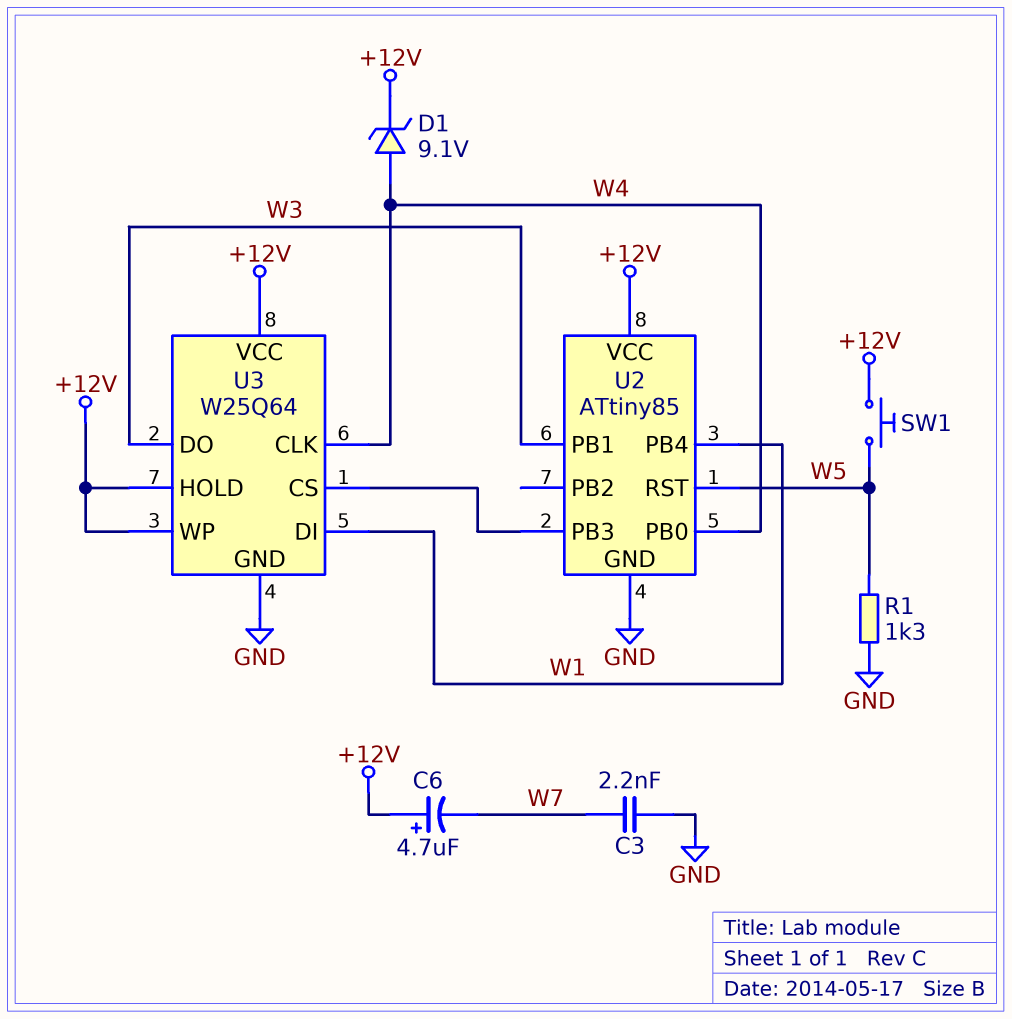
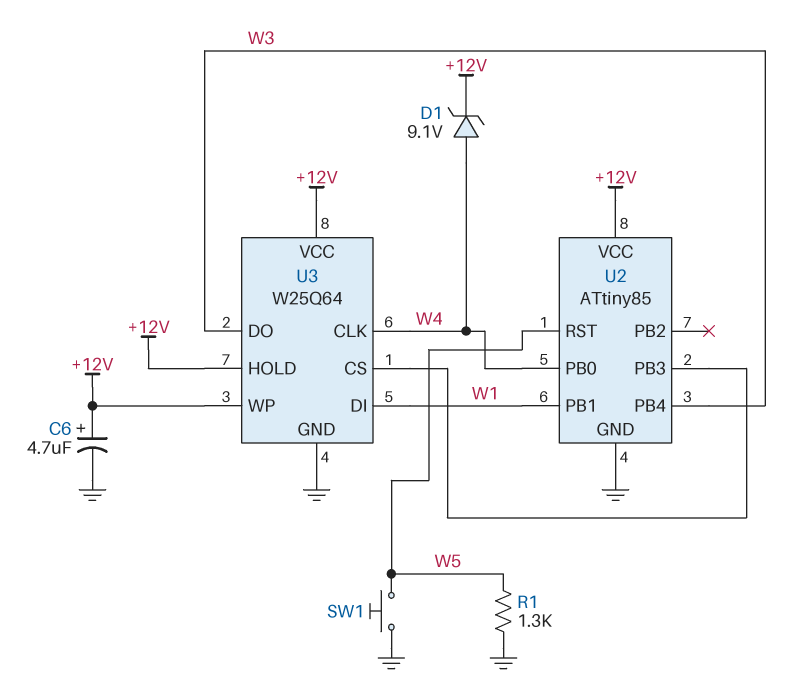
C3: 2.2nF (GND, W7) -> none
C6: 4.7uF (plus +12V, minus W7) -> 4.7uF (plus +12V, minus GND)
SW1: button (+12V, W5) -> button (GND, W5)
U2 pin PB1: W3 -> W1
U2 pin PB4: W1 -> W3

